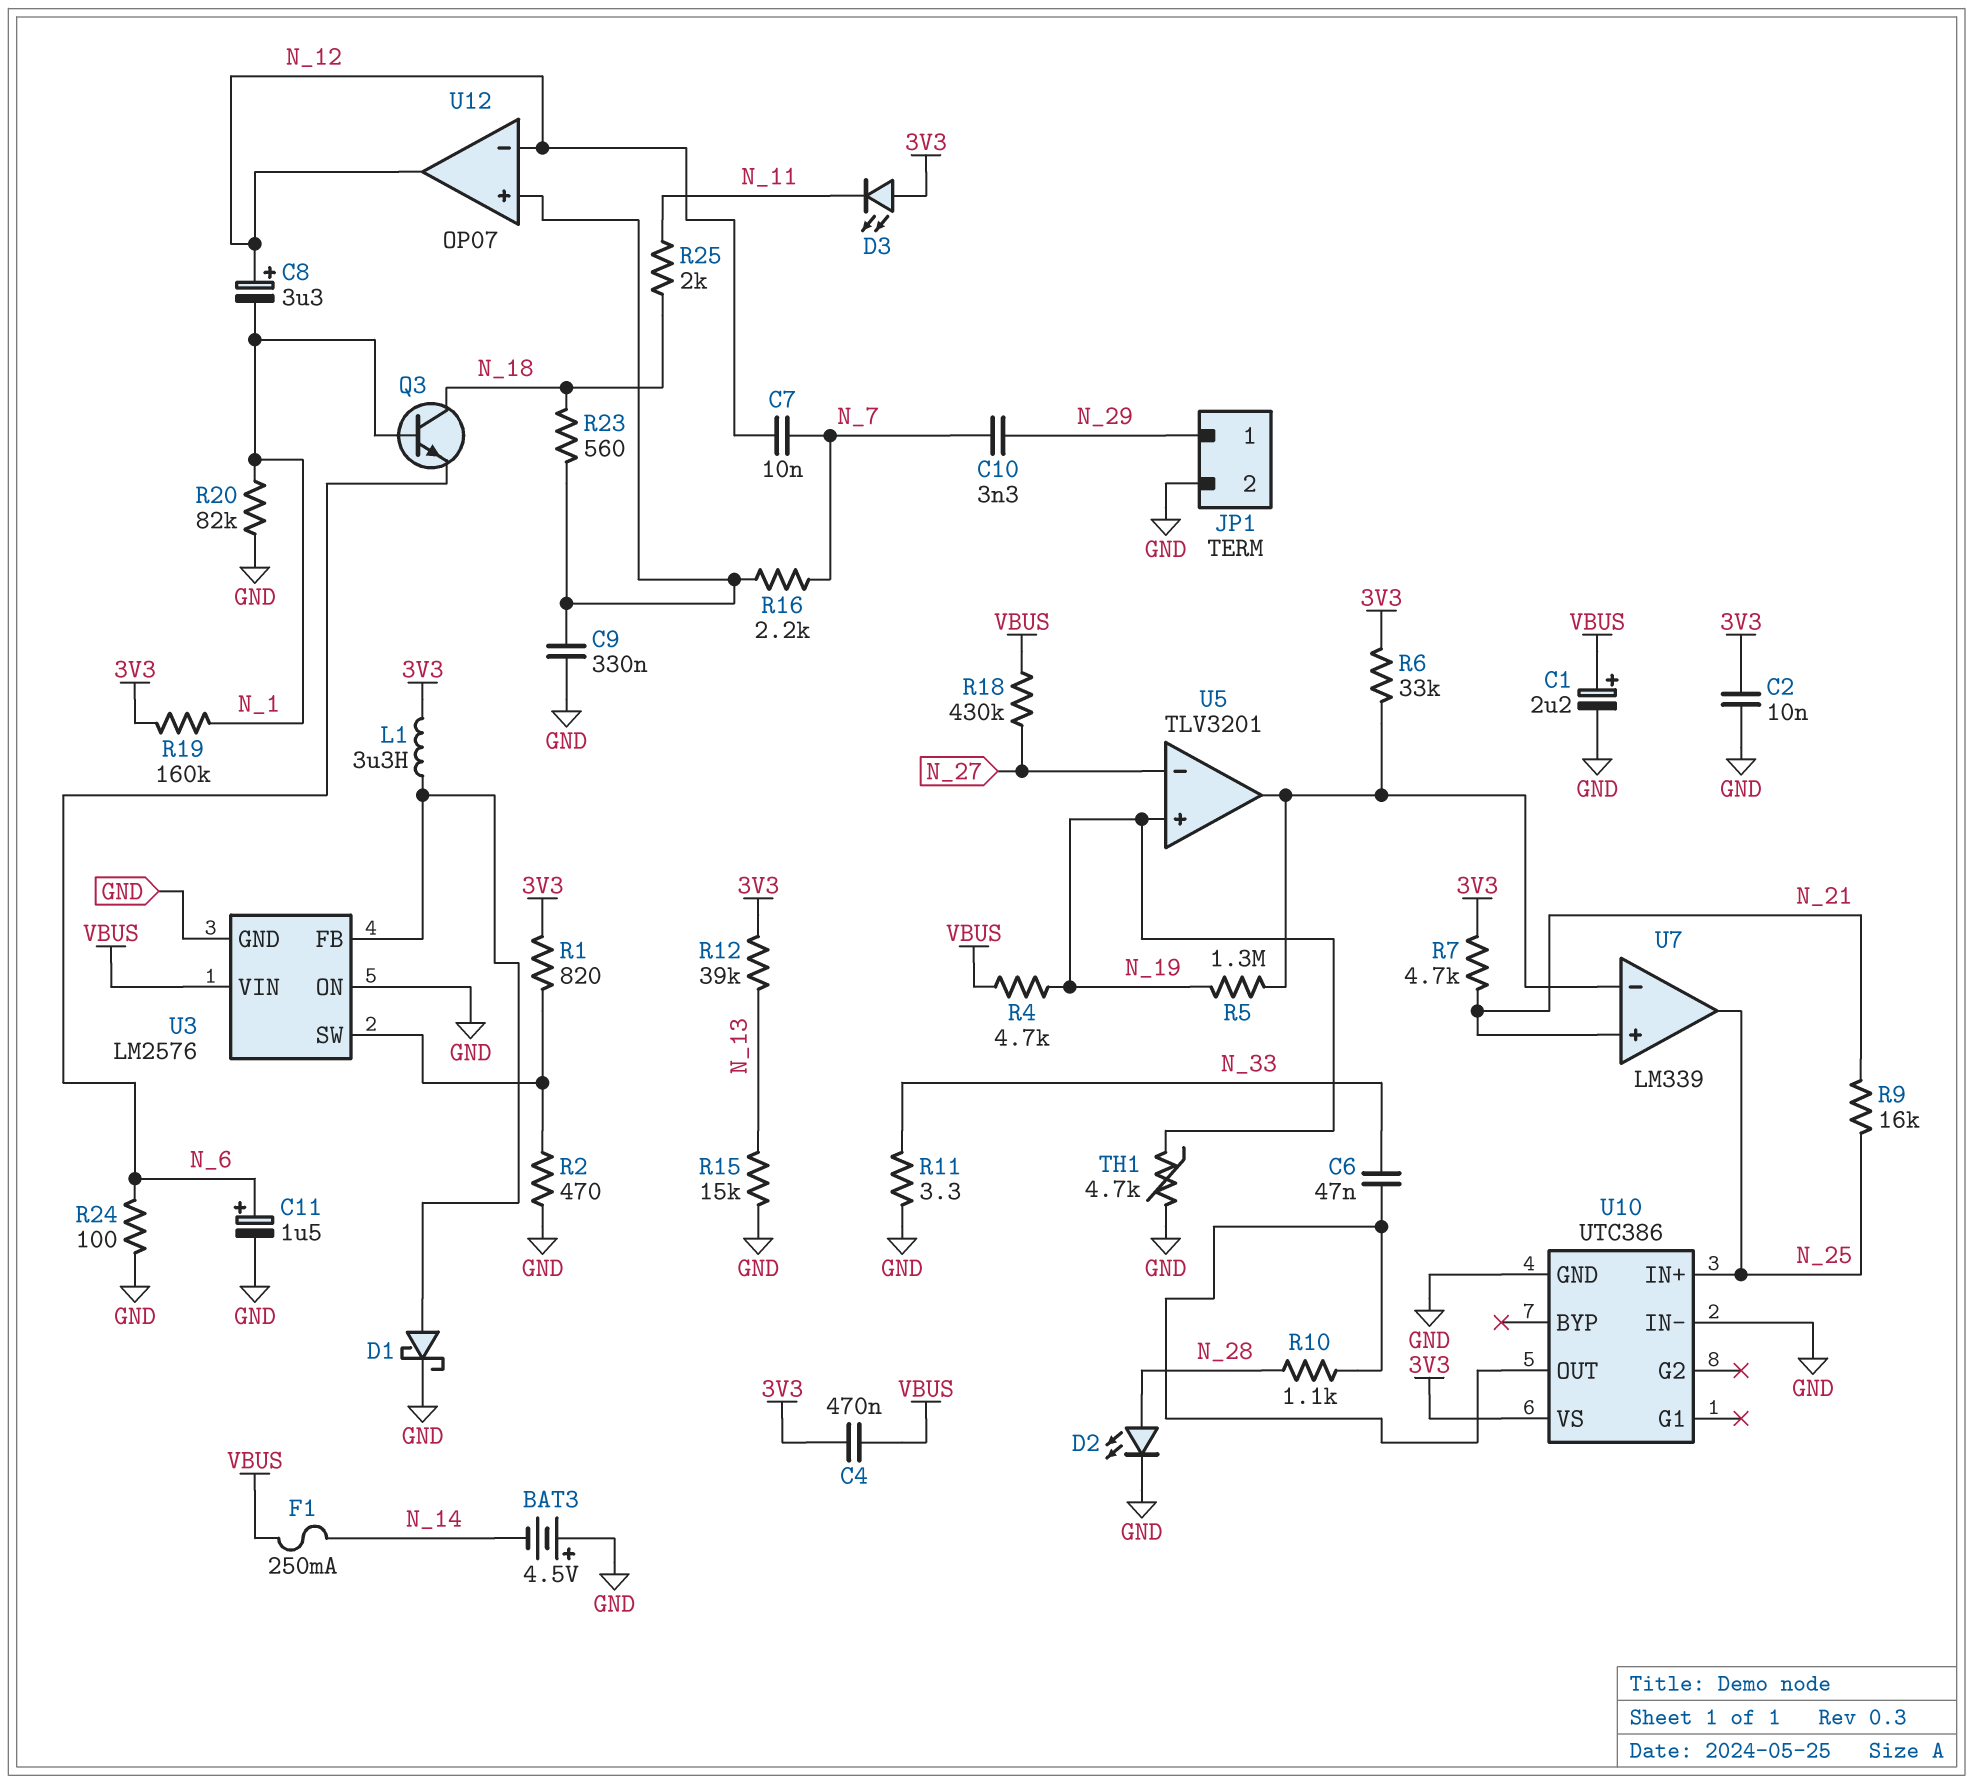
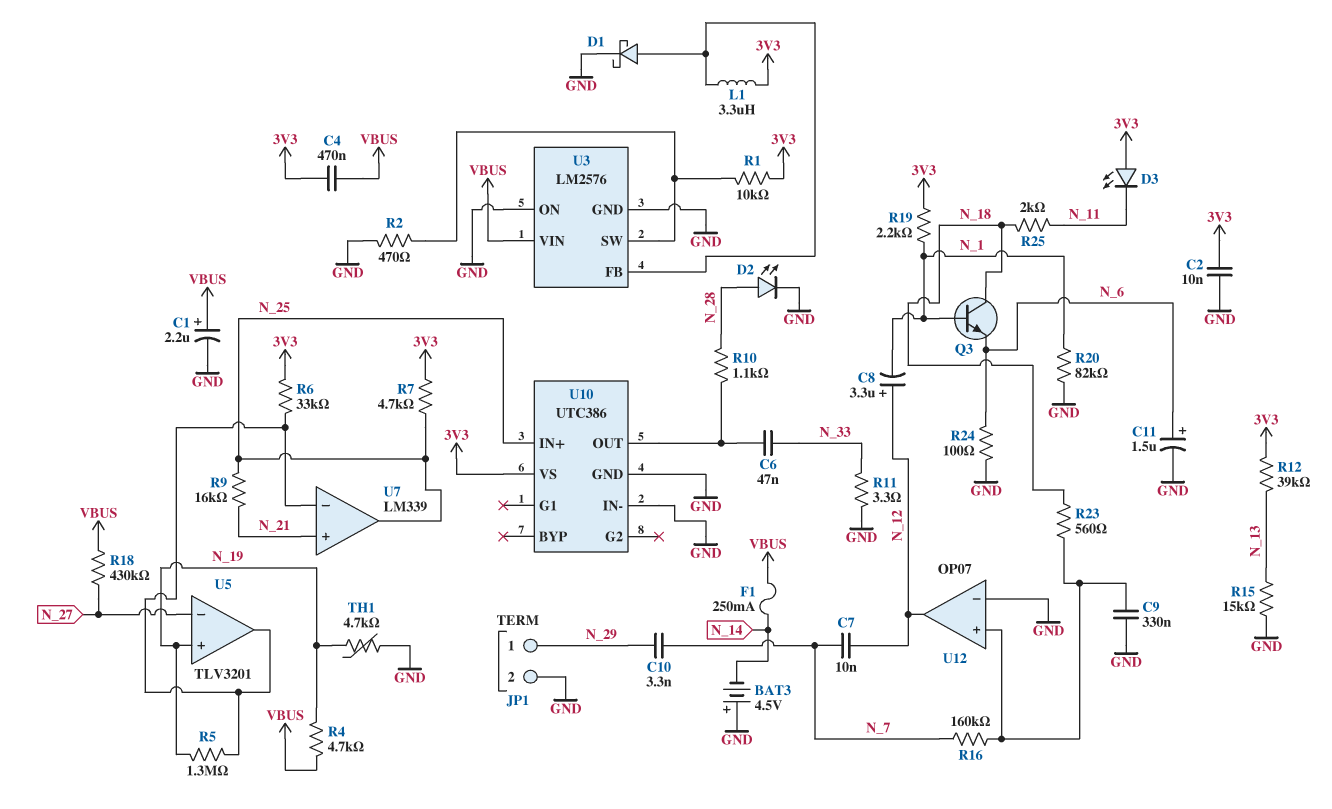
R1: 820 (3V3, U3/SW) -> 10k (3V3, U3/SW)
R7: 4.7k (3V3, N_21) -> 4.7k (3V3, N_25)
R16: 2.2k (N_7, U12/in+) -> 160k (N_7, U12/in+)
R19: 160k (3V3, N_1) -> 2.2k (3V3, N_1)
U12 pin in-: N_12 -> GND

